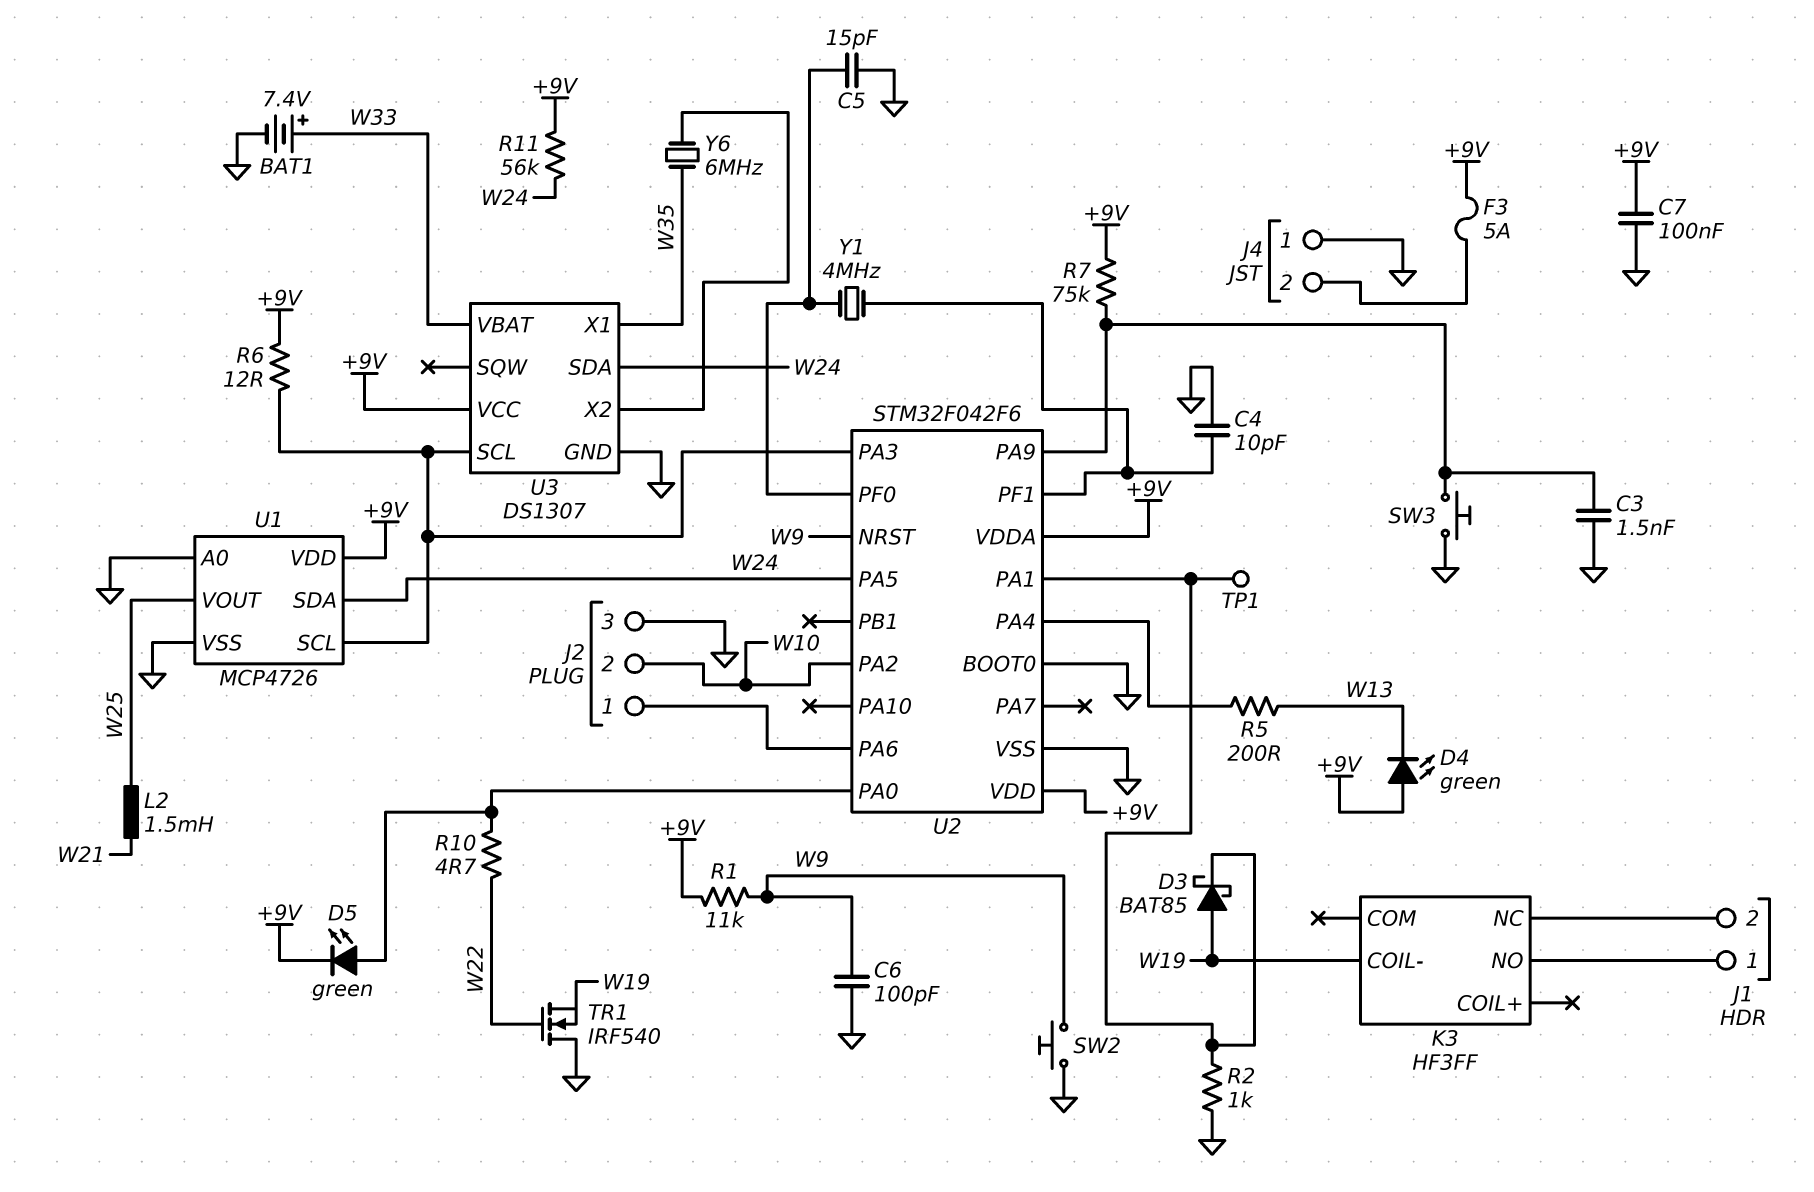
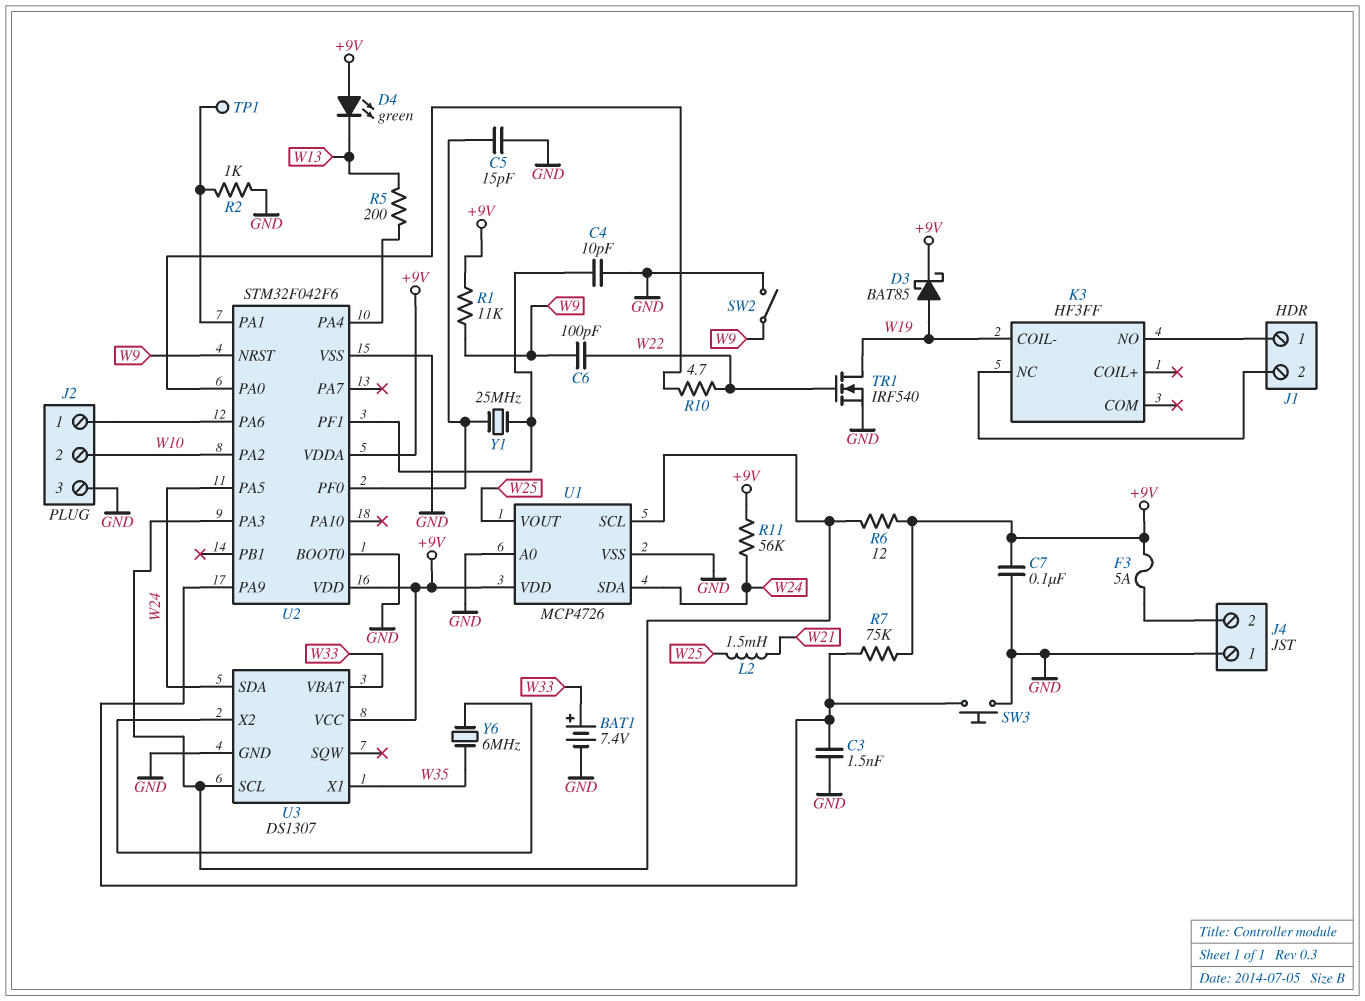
C6: 100pF (GND, W9) -> 100pF (W9, W22)
D3: schottky BAT85 (A W19, K U2/PA1) -> schottky BAT85 (A W19, K +9V)
D5: LED green (A U2/PA0, K +9V) -> none
SW2: button (GND, W9) -> switch (GND, W9)
TR1: NMOS IRF540 (G W22, D GND, S W19) -> NMOS IRF540 (G W22, D W19, S GND)
Y1: 4MHz (U2/PF0, U2/PF1) -> 25MHz (U2/PF0, U2/PF1)

